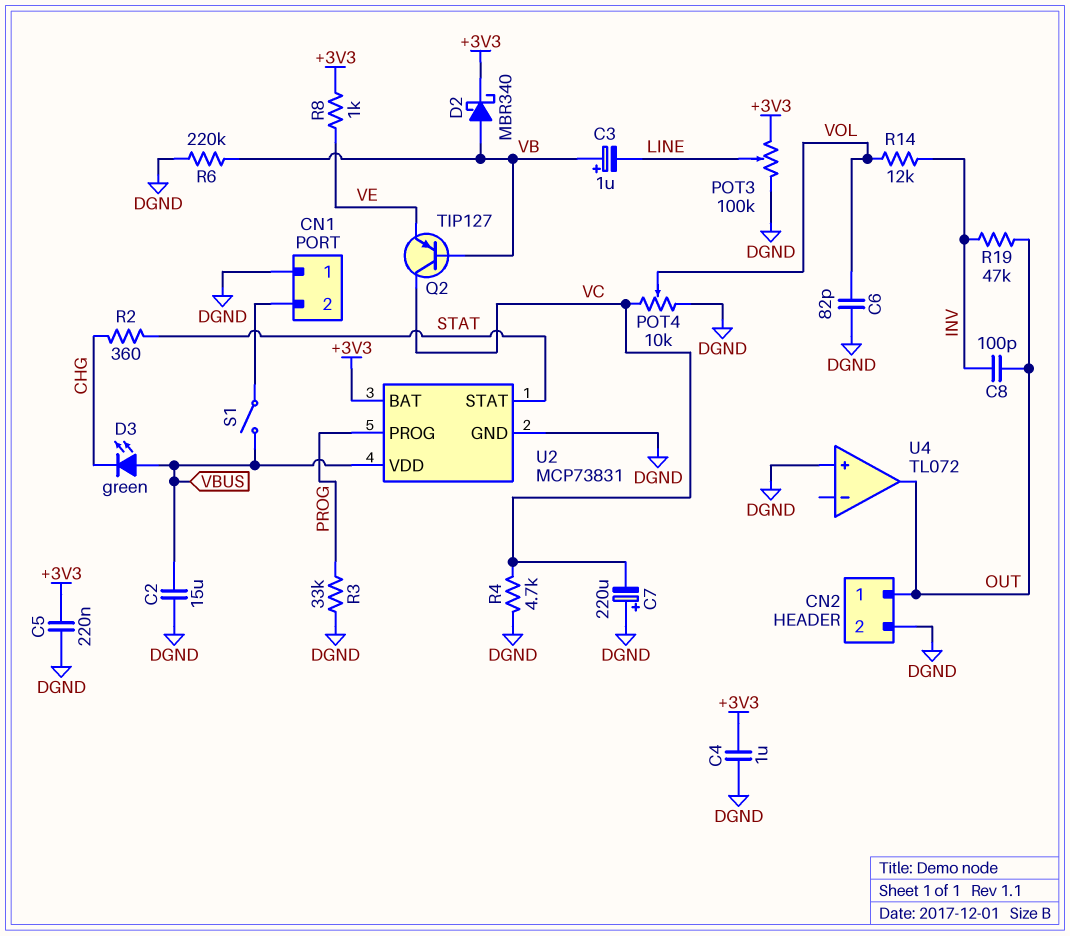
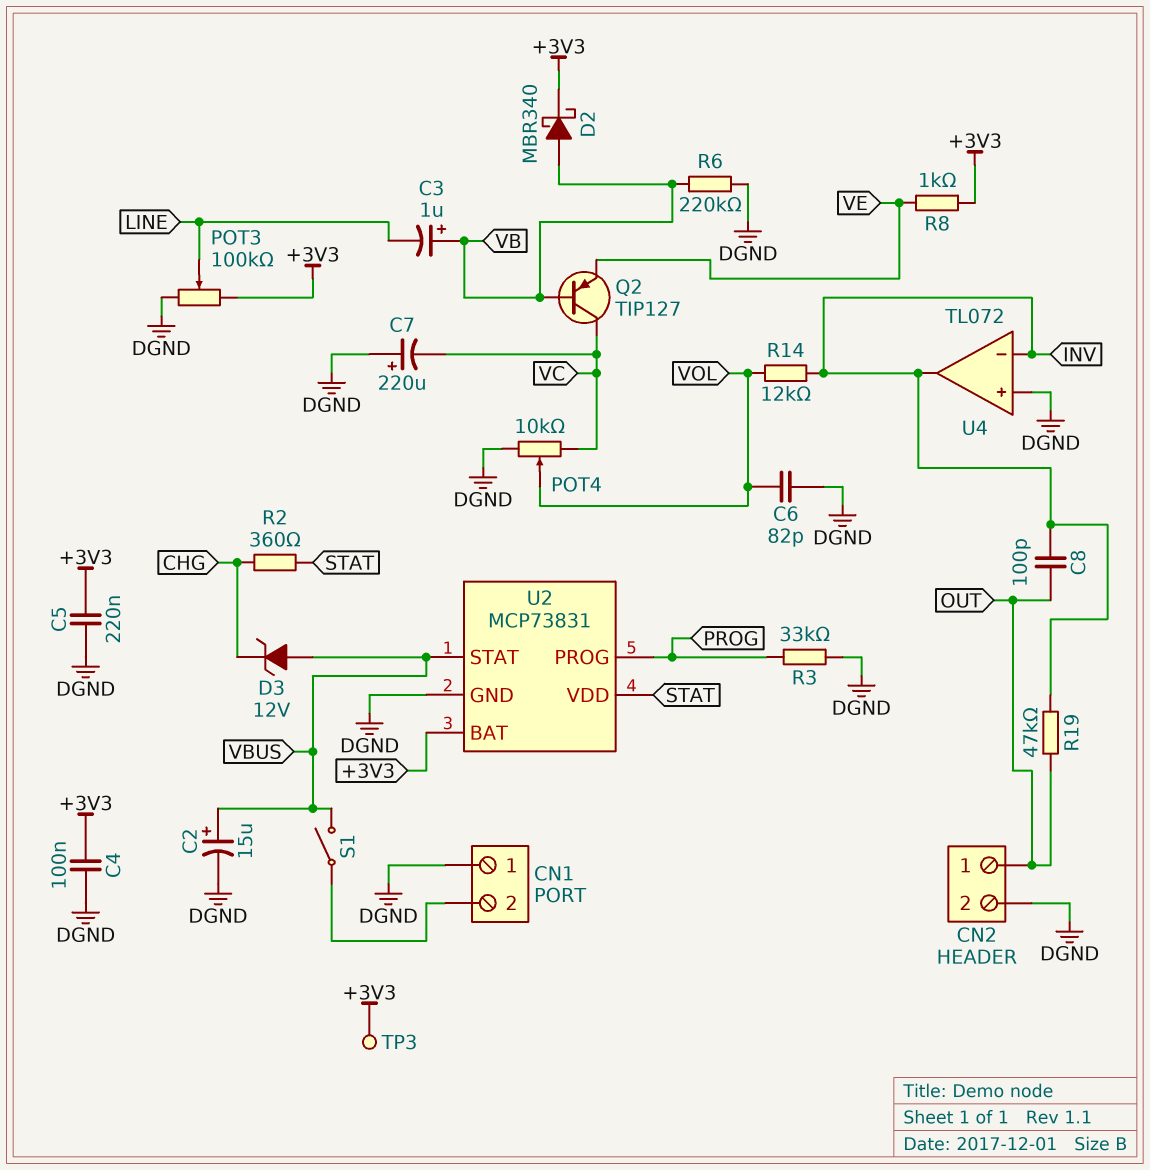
C2: 15uF (DGND, VBUS) -> 15uF (plus VBUS, minus DGND)
C4: 1uF (+3V3, DGND) -> 100nF (+3V3, DGND)
D3: LED green (A VBUS, K CHG) -> zener 12V (A VBUS, K CHG)
R4: 4.7k (DGND, VC) -> none
TP3: none -> test point (+3V3)
U2 pin STAT: STAT -> VBUS
U2 pin VDD: VBUS -> STAT
U4 pin in-: none -> INV
U4 pin out: OUT -> INV

